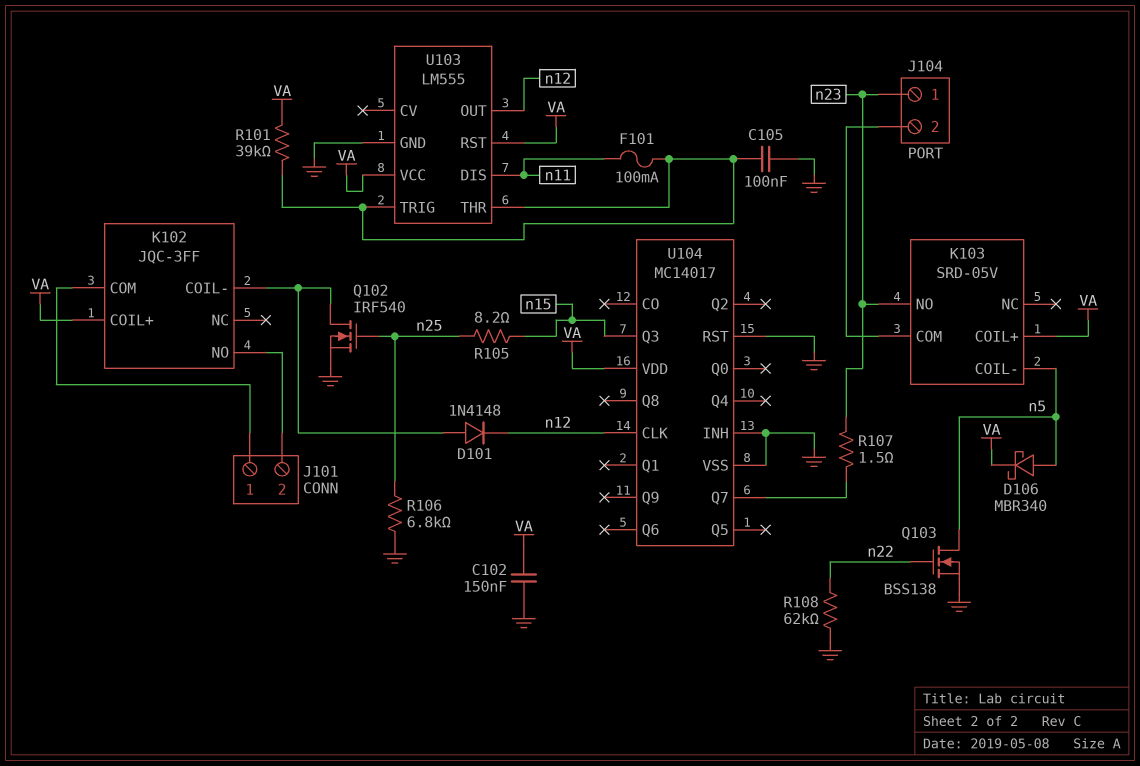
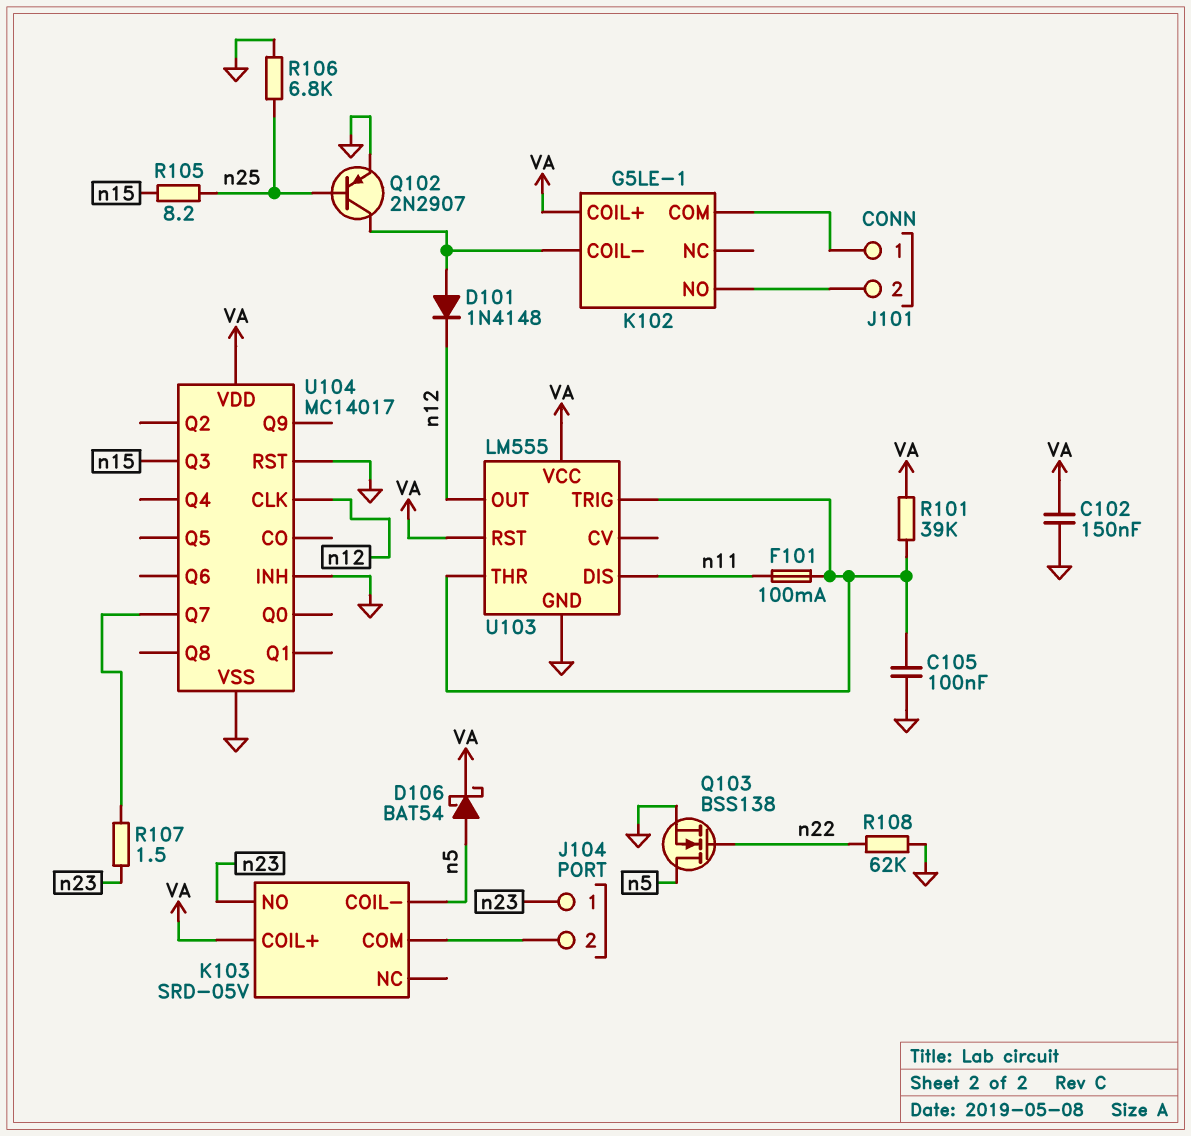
D106: schottky MBR340 (A n5, K VA) -> schottky BAT54 (A n5, K VA)
K102: JQC-3FF -> G5LE-1
Q102: NMOS IRF540 (G n25, D K102/COIL-, S GND) -> PNP 2N2907 (B n25, C K102/COIL-, E GND)

